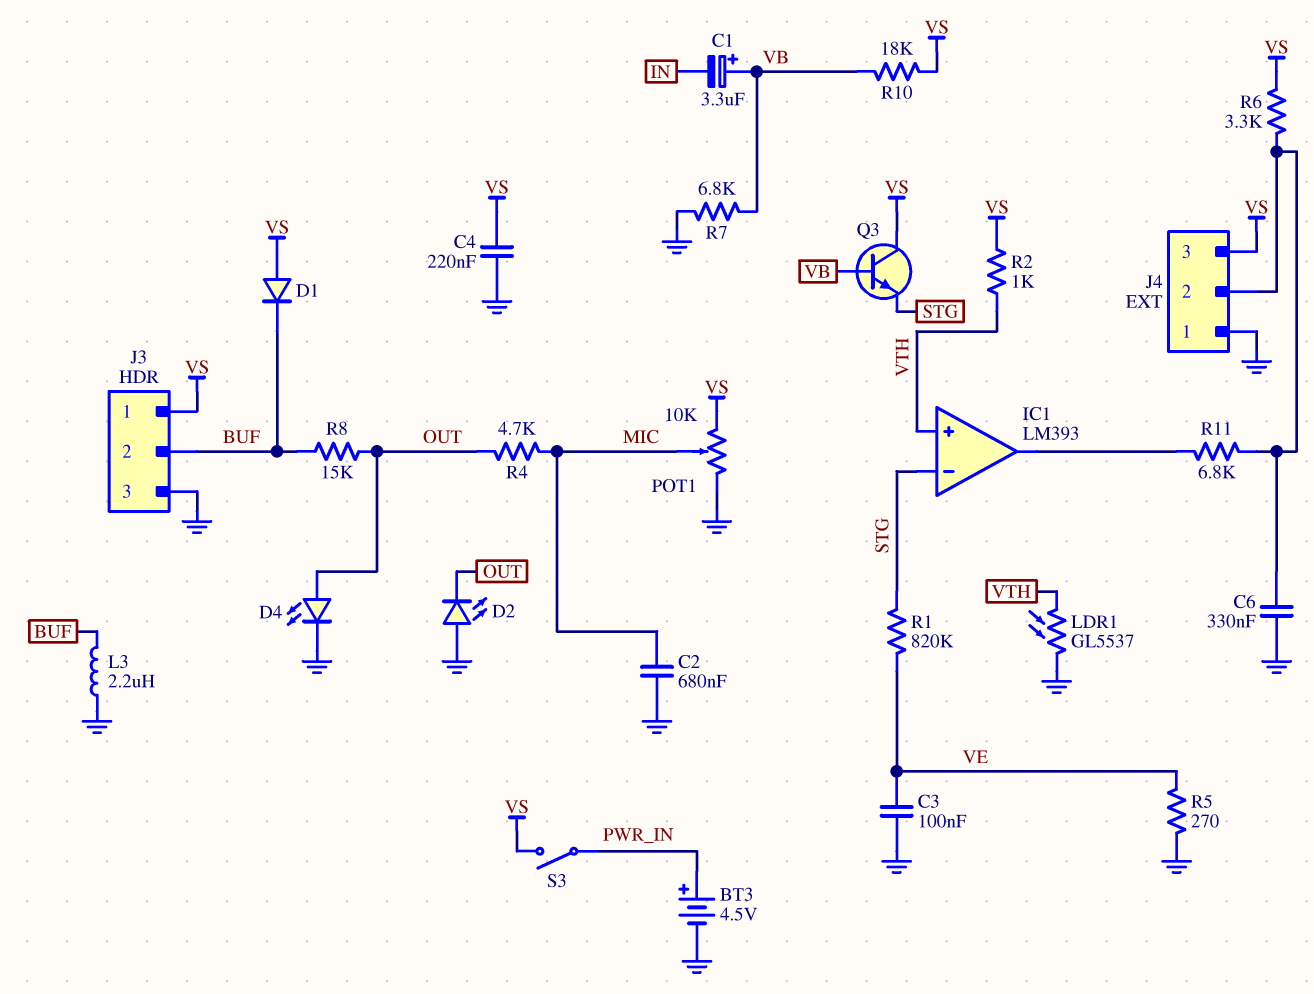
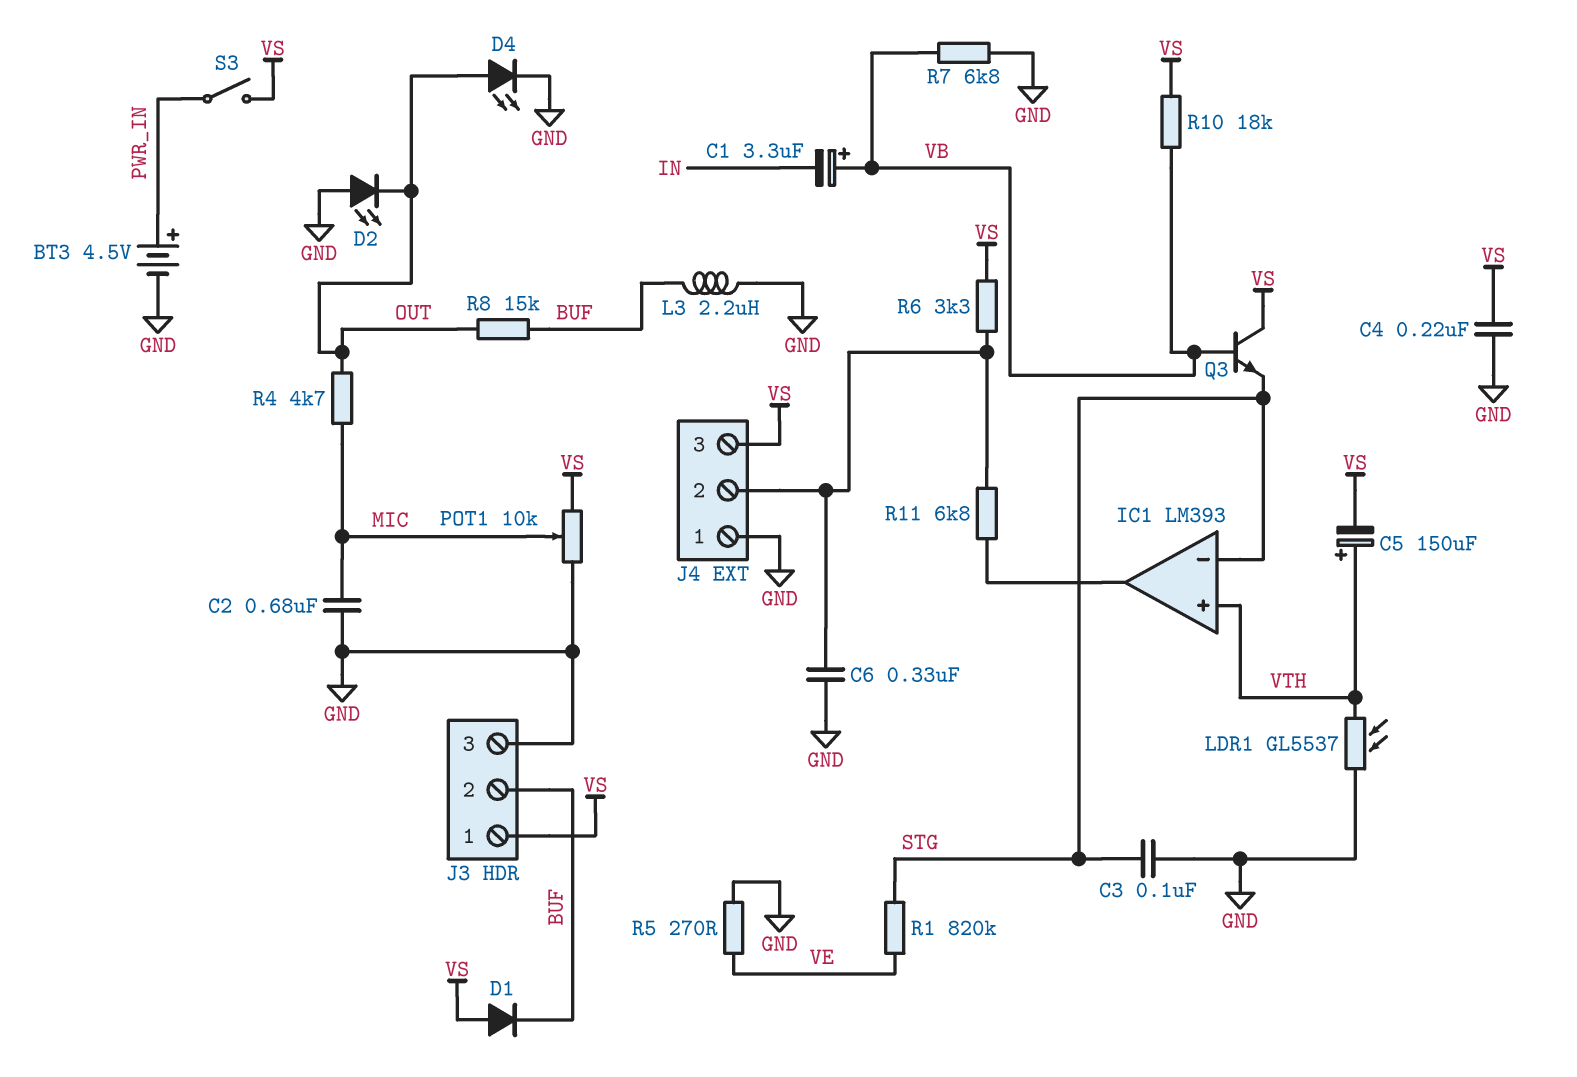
C3: 100nF (GND, VE) -> 100nF (GND, STG)
C5: none -> 150uF (plus VTH, minus VS)
R2: 1k (VS, VTH) -> none

